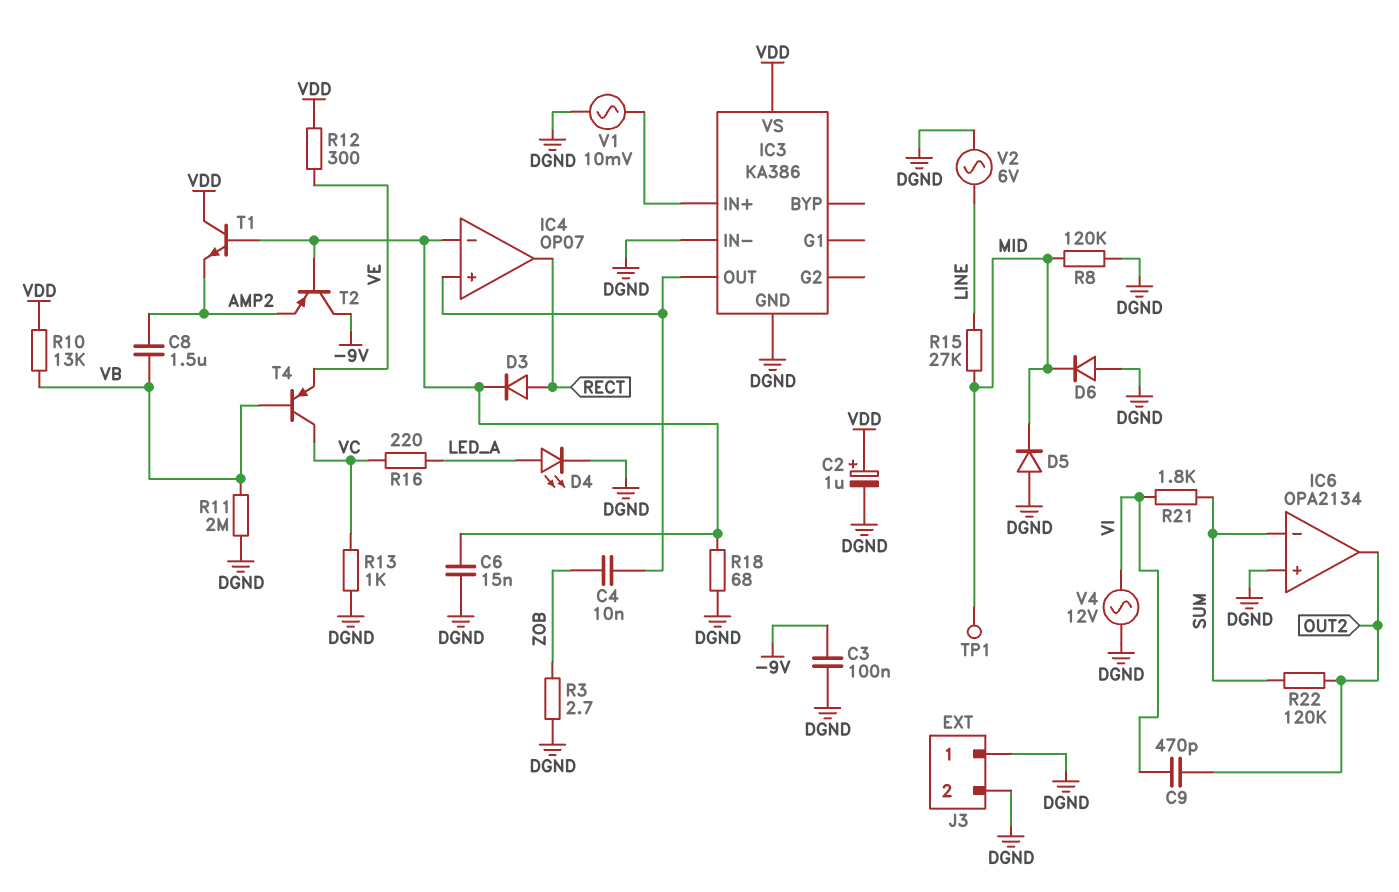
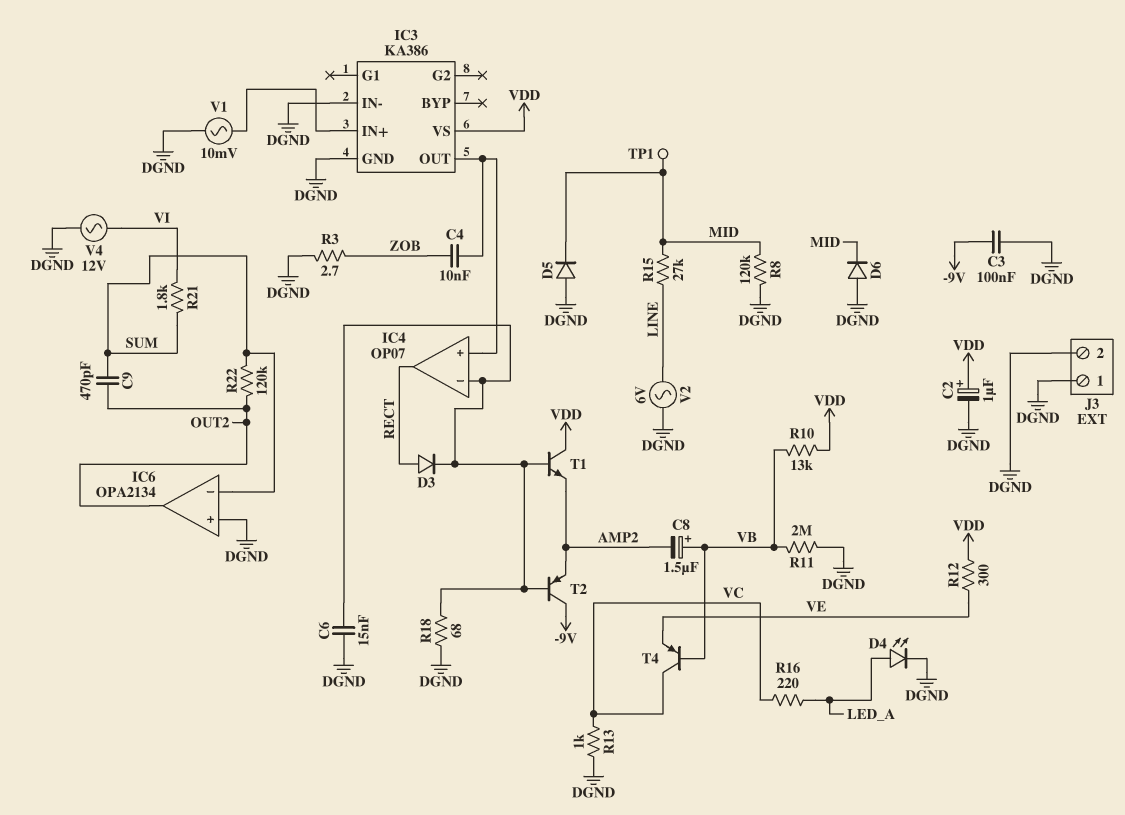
C8: 1.5uF (AMP2, VB) -> 1.5uF (plus VB, minus AMP2)
C9: 470pF (OUT2, VI) -> 470pF (OUT2, SUM)

